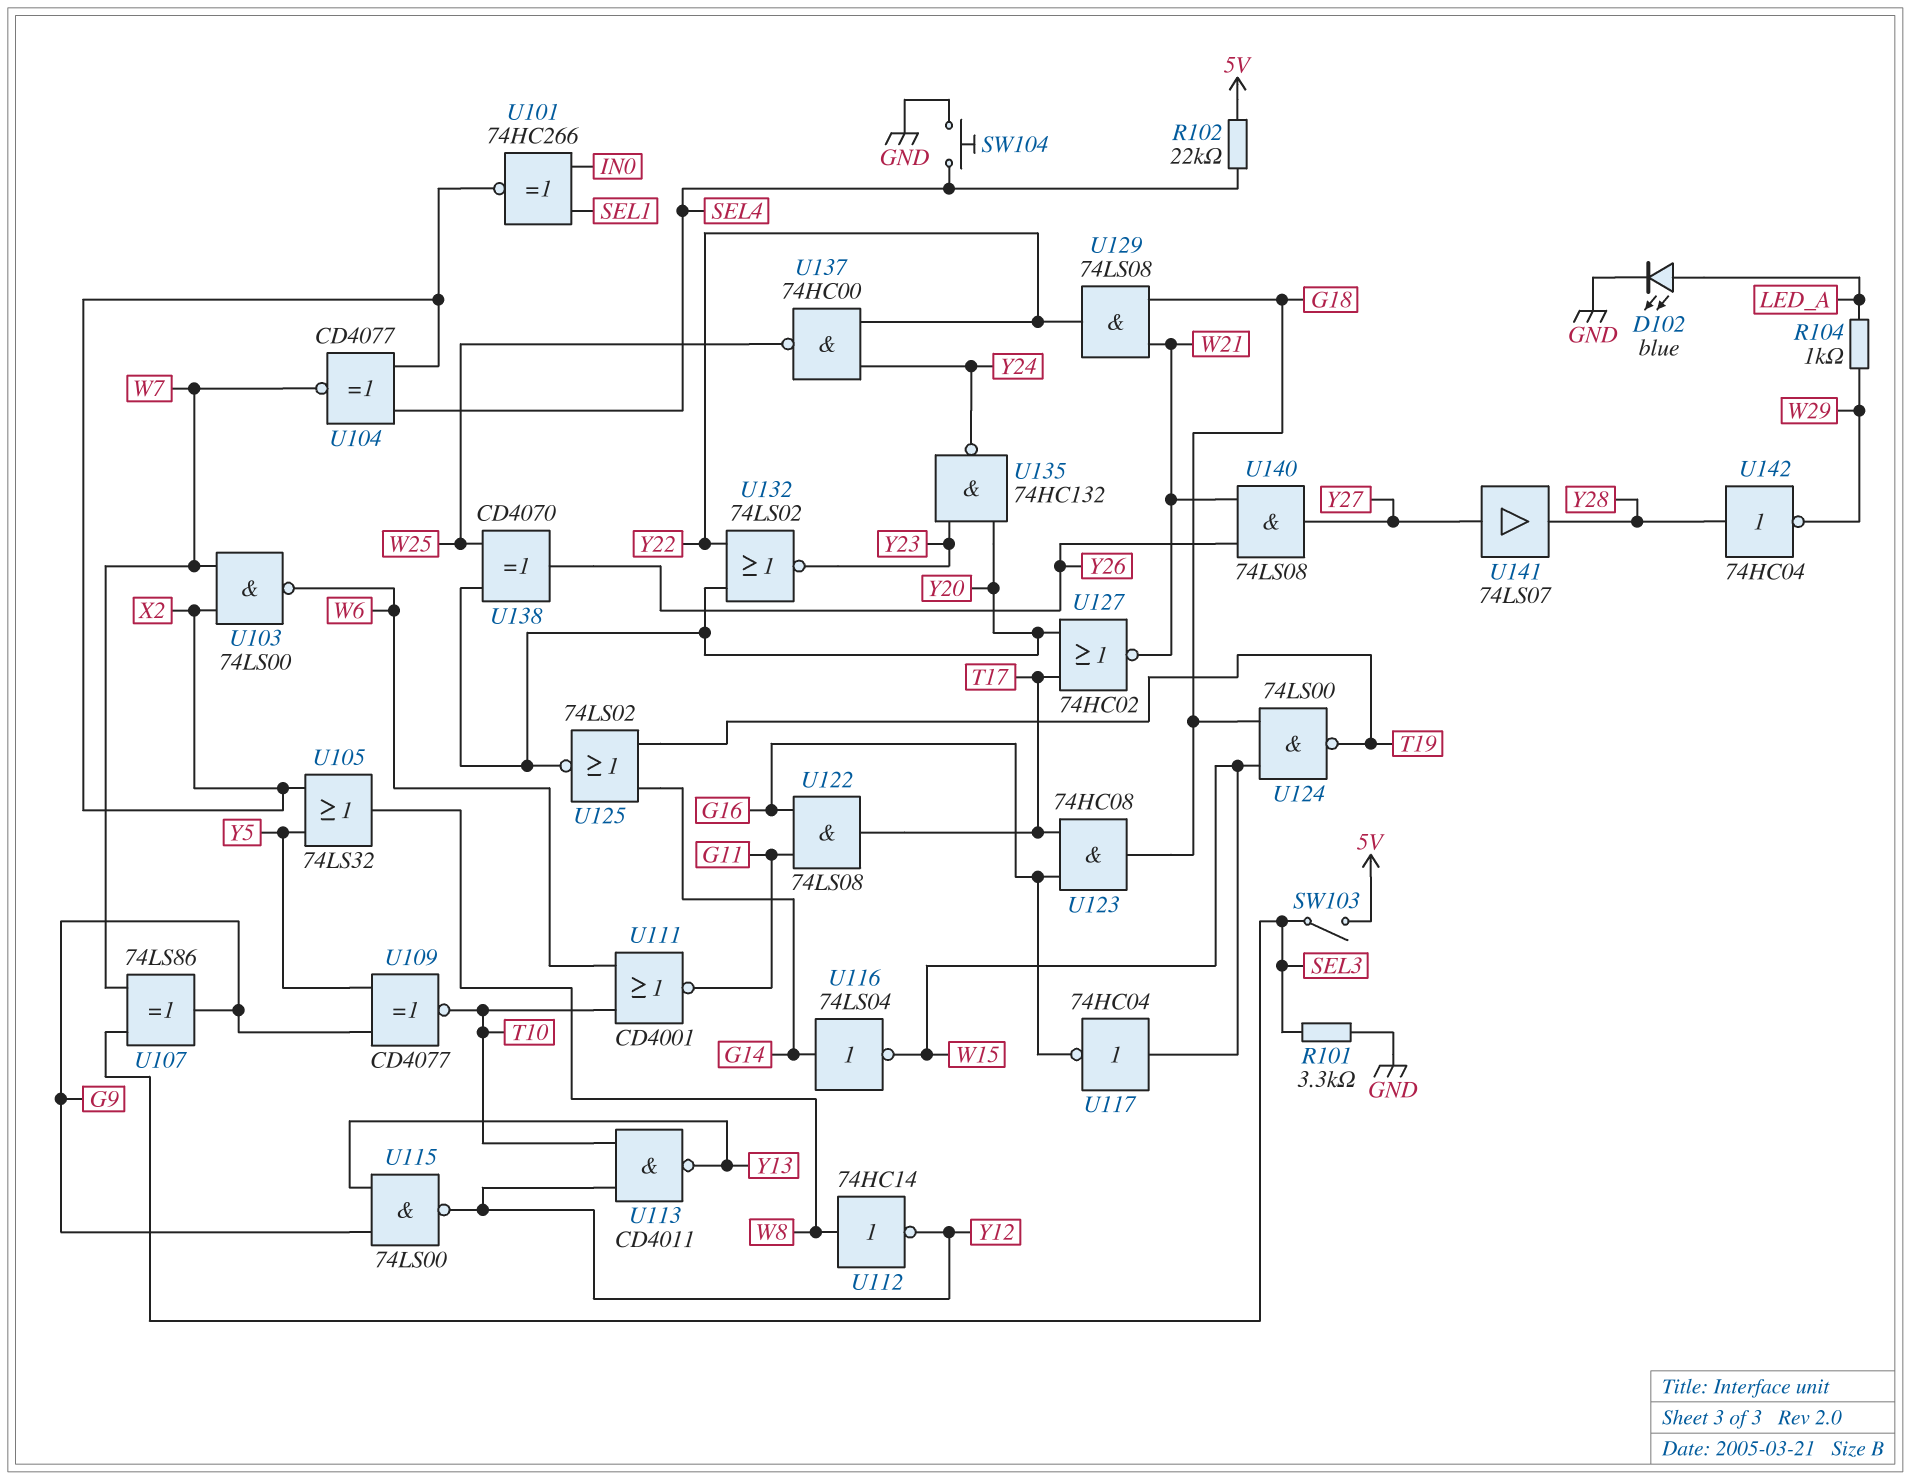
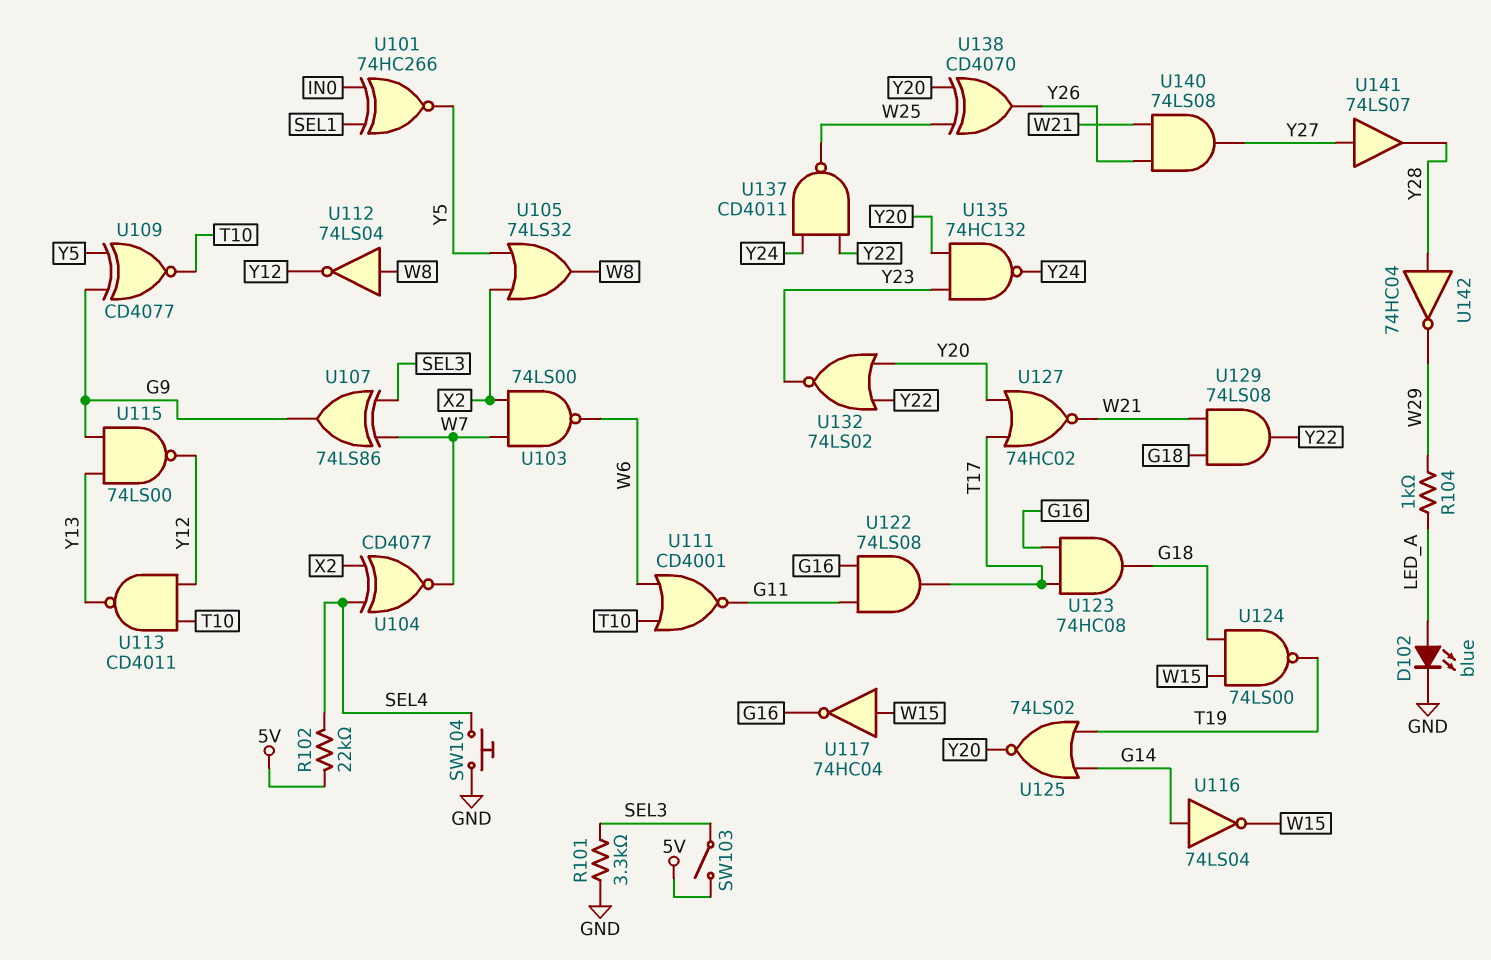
U101: XNOR 74HC266 (in IN0, in SEL1, out X2) -> XNOR 74HC266 (in IN0, in SEL1, out Y5)
U112: NOT 74HC14 (in W8, out Y12) -> NOT 74LS04 (in W8, out Y12)
U137: NAND 74HC00 (in Y22, in Y24, out W25) -> NAND CD4011 (in Y22, in Y24, out W25)

